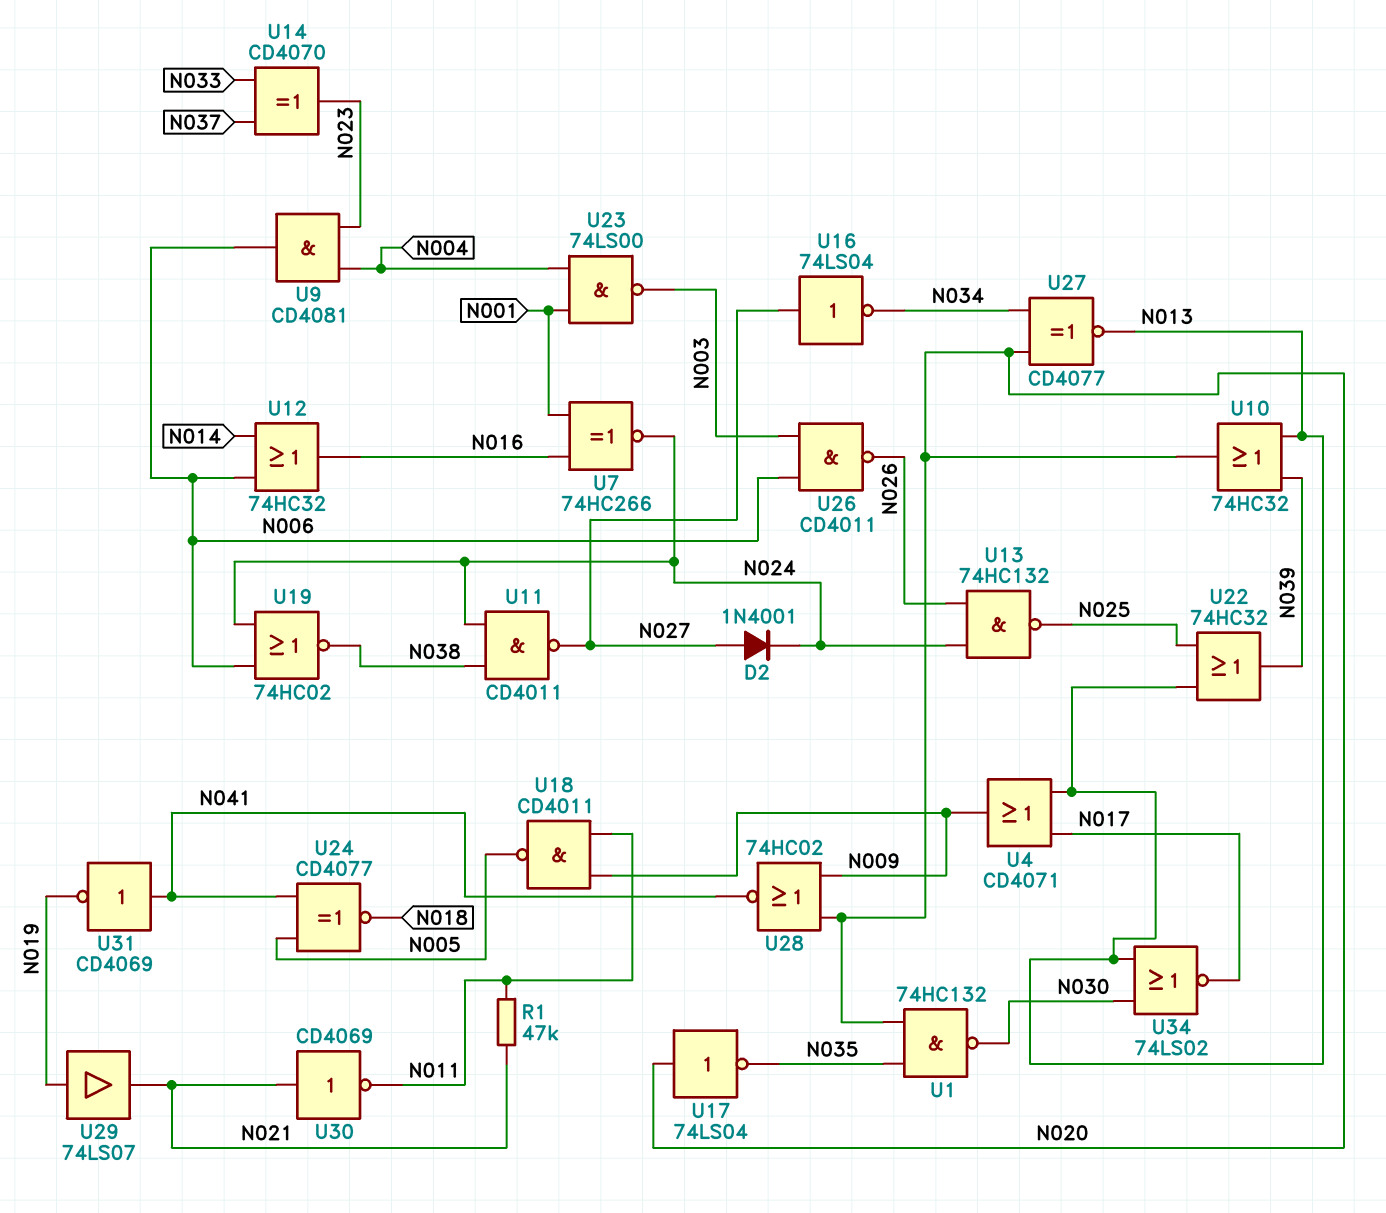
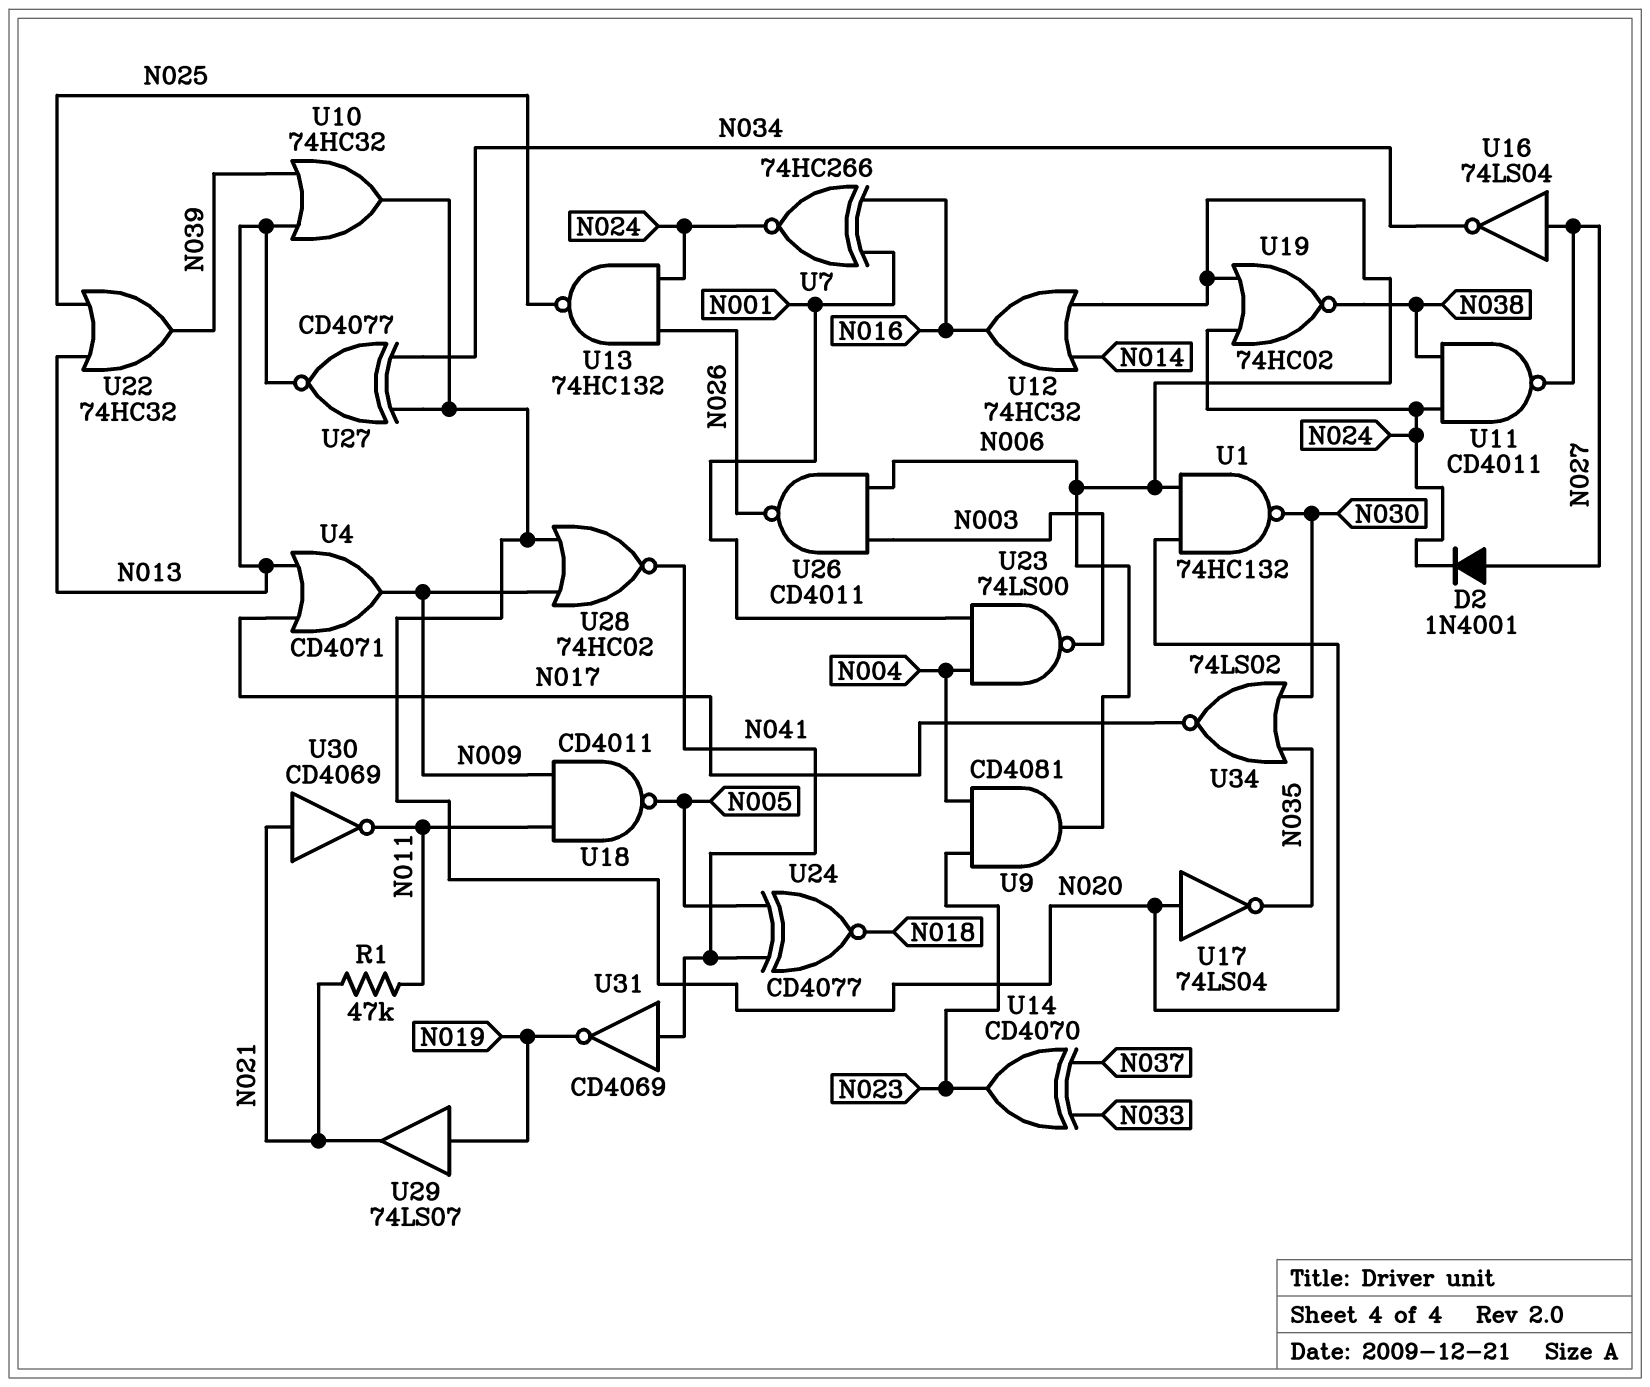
U1: NAND 74HC132 (in N020, in N035, out N030) -> NAND 74HC132 (in N006, in N020, out N030)
U34: NOR 74LS02 (in N013, in N030, out N017) -> NOR 74LS02 (in N030, in N035, out N017)

